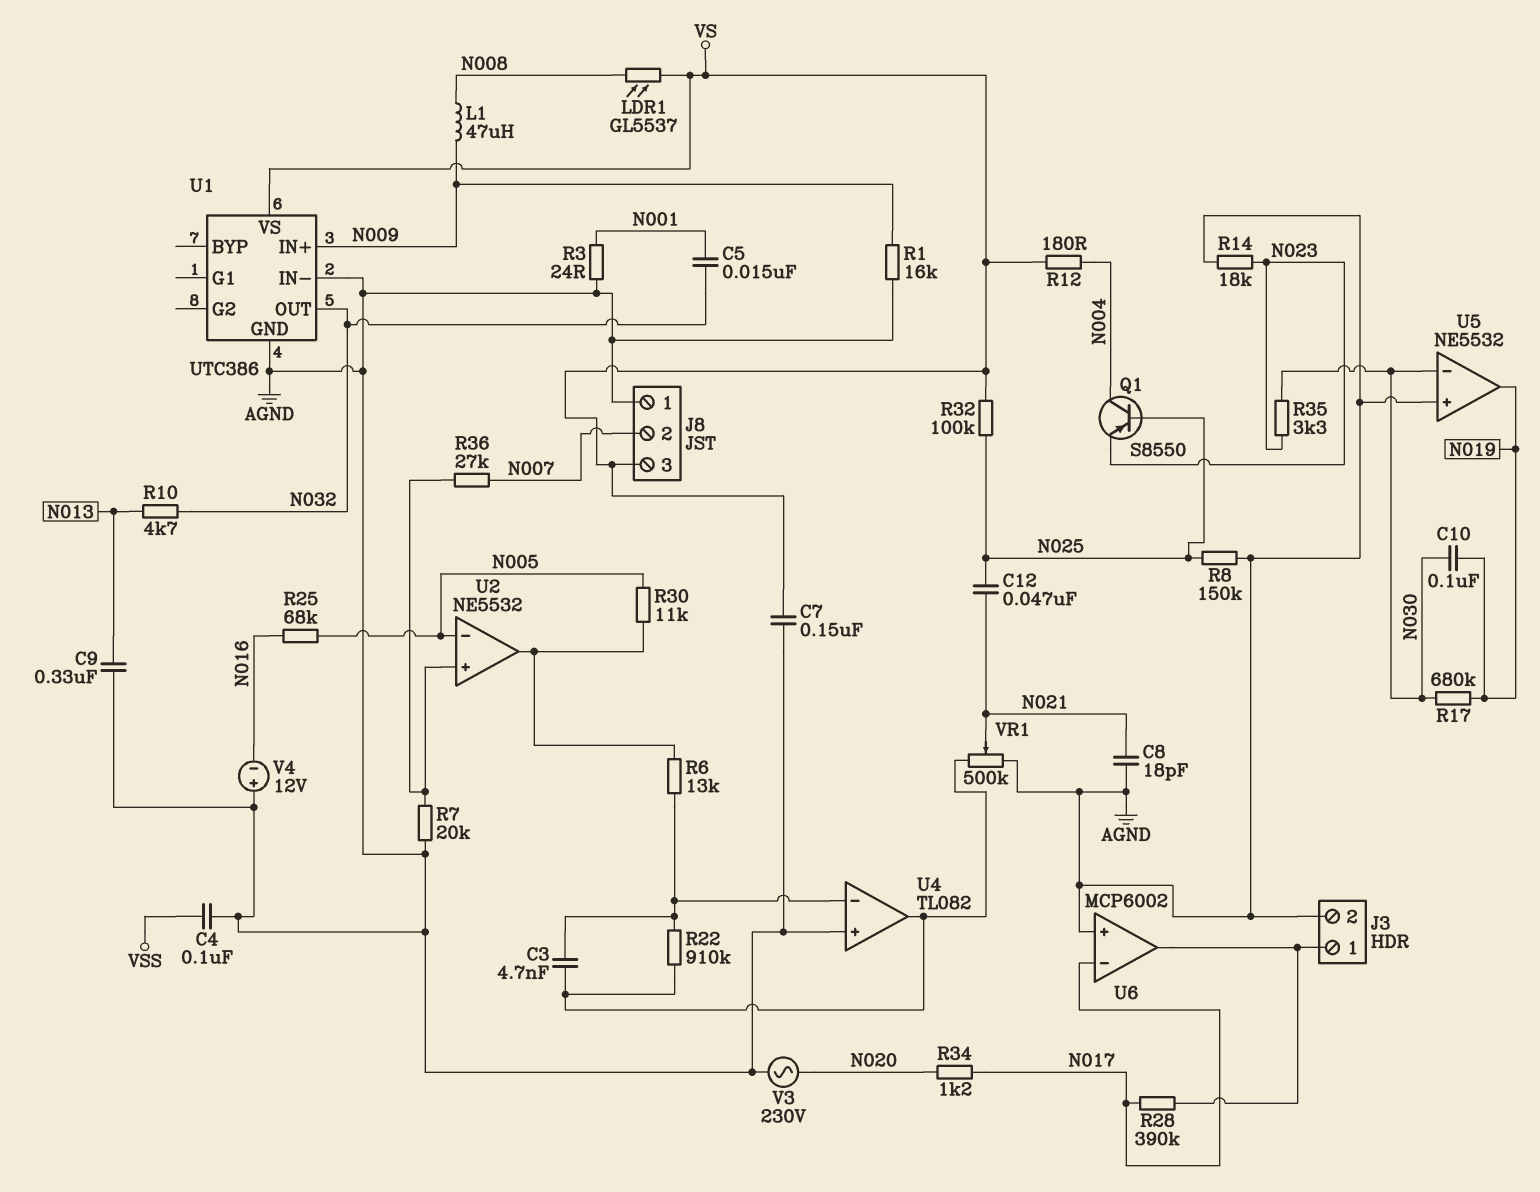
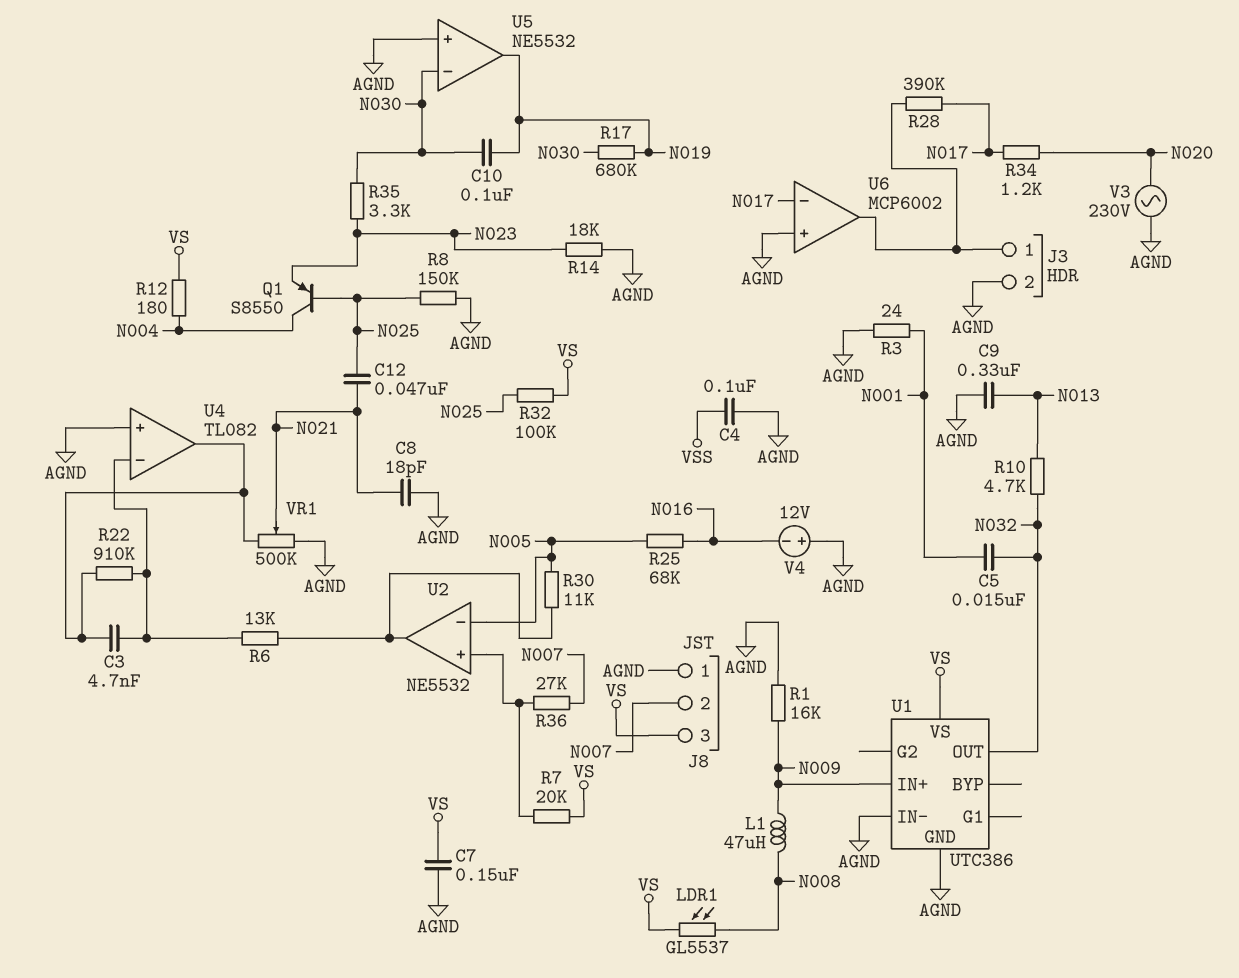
R7: 20k (AGND, U2/in+) -> 20k (U2/in+, VS)

